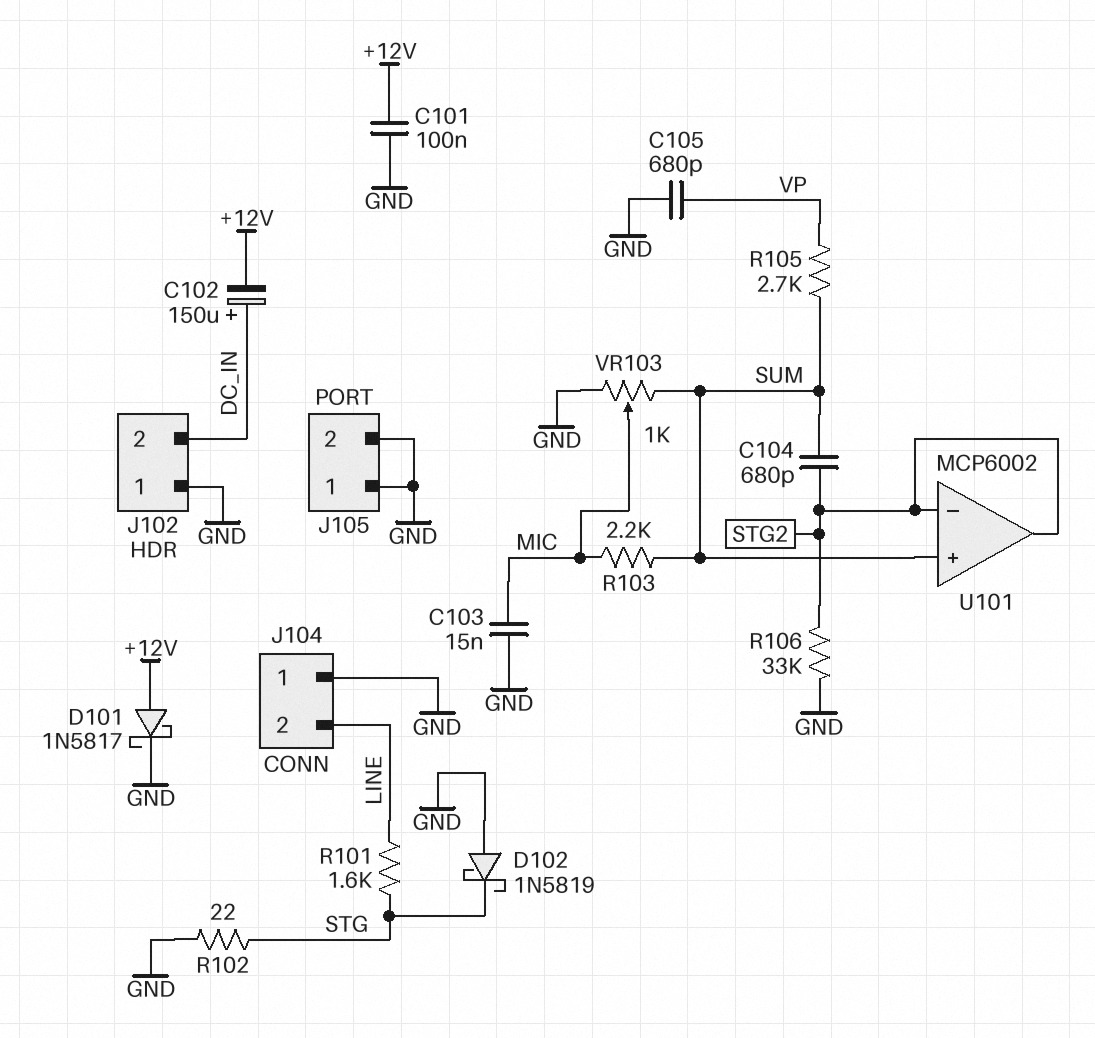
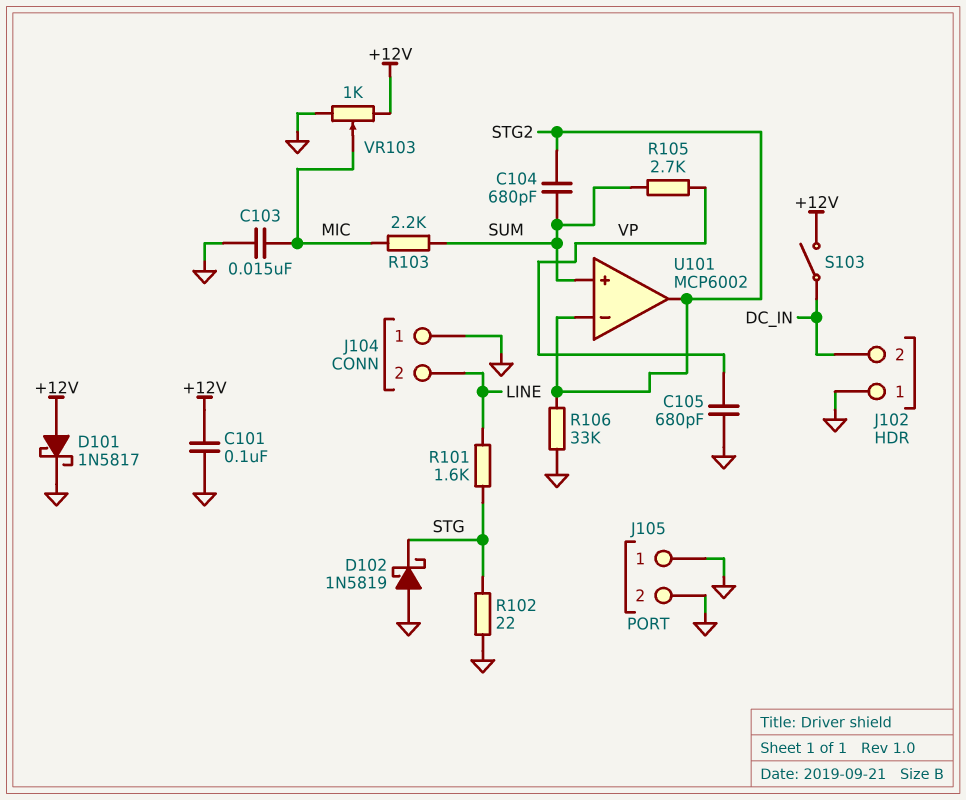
C102: 150uF (plus DC_IN, minus +12V) -> none
S103: none -> switch (+12V, DC_IN)
VR103: 1k (GND, SUM, wiper MIC) -> 1k (+12V, GND, wiper MIC)

